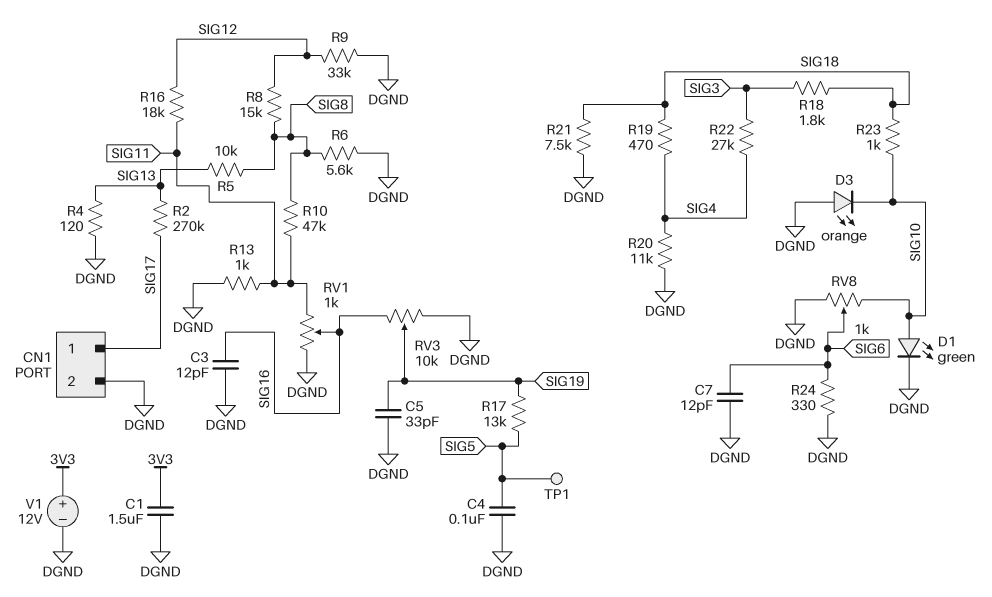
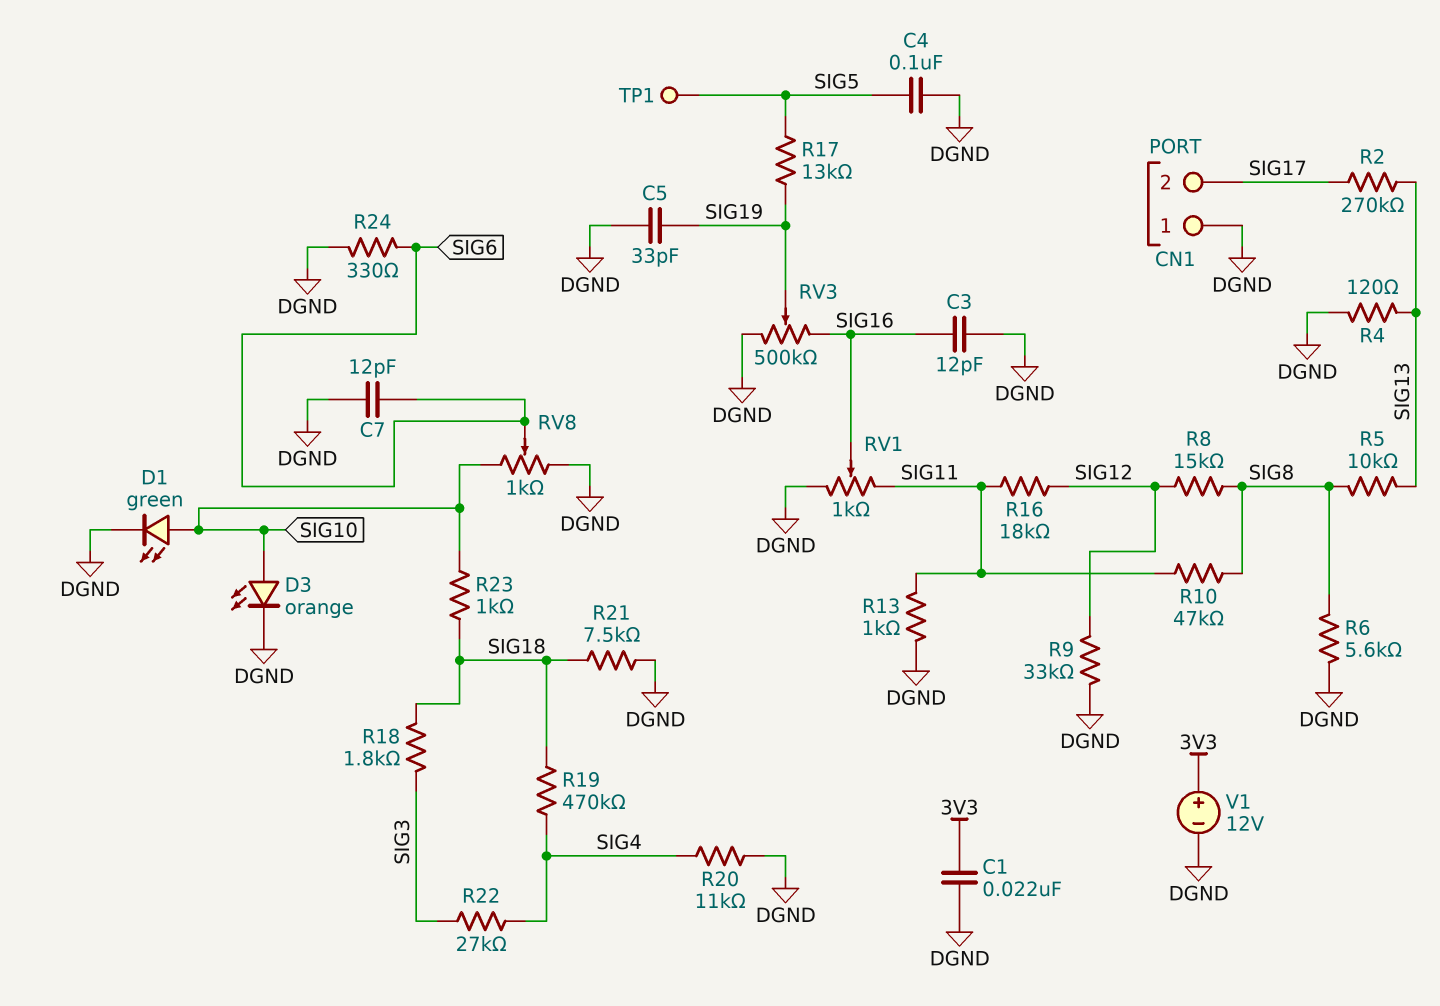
C1: 1.5uF (3V3, DGND) -> 22nF (3V3, DGND)
CN1 pin 1: SIG17 -> DGND
CN1 pin 2: DGND -> SIG17
D3: LED orange (A DGND, K SIG10) -> LED orange (A SIG10, K DGND)
R19: 470 (SIG4, SIG18) -> 470k (SIG4, SIG18)
RV3: 10k (DGND, SIG16, wiper SIG19) -> 500k (DGND, SIG16, wiper SIG19)

